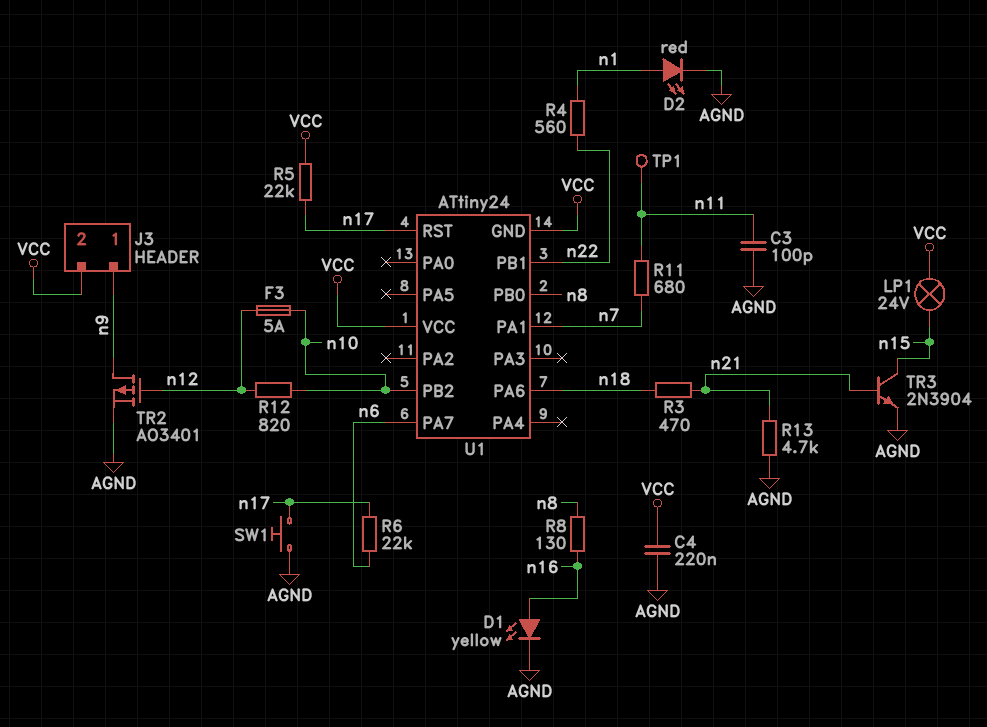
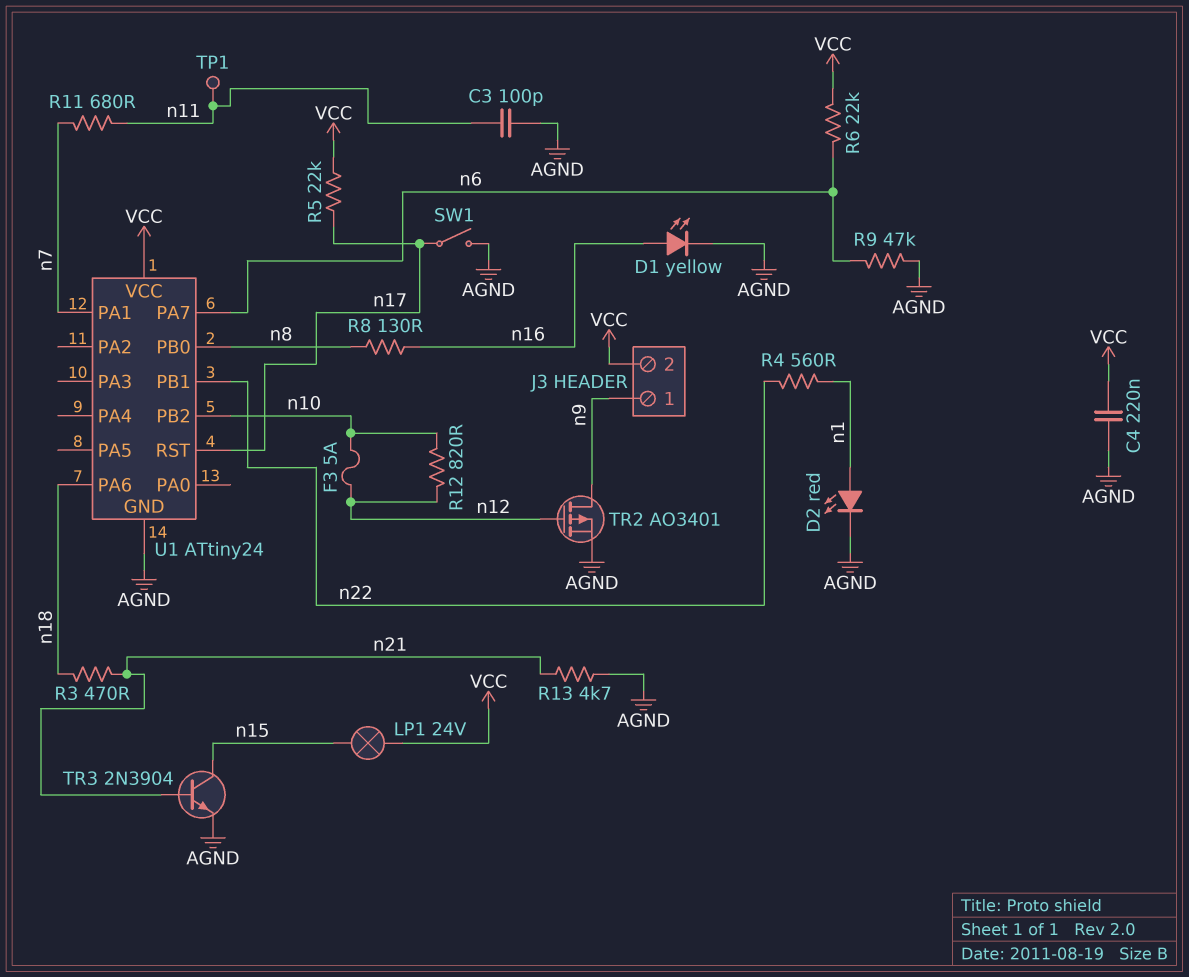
R6: 22k (n6, n17) -> 22k (VCC, n6)
R9: none -> 47k (AGND, n6)
SW1: button (AGND, n17) -> switch (AGND, n17)
U1 pin GND: VCC -> AGND

